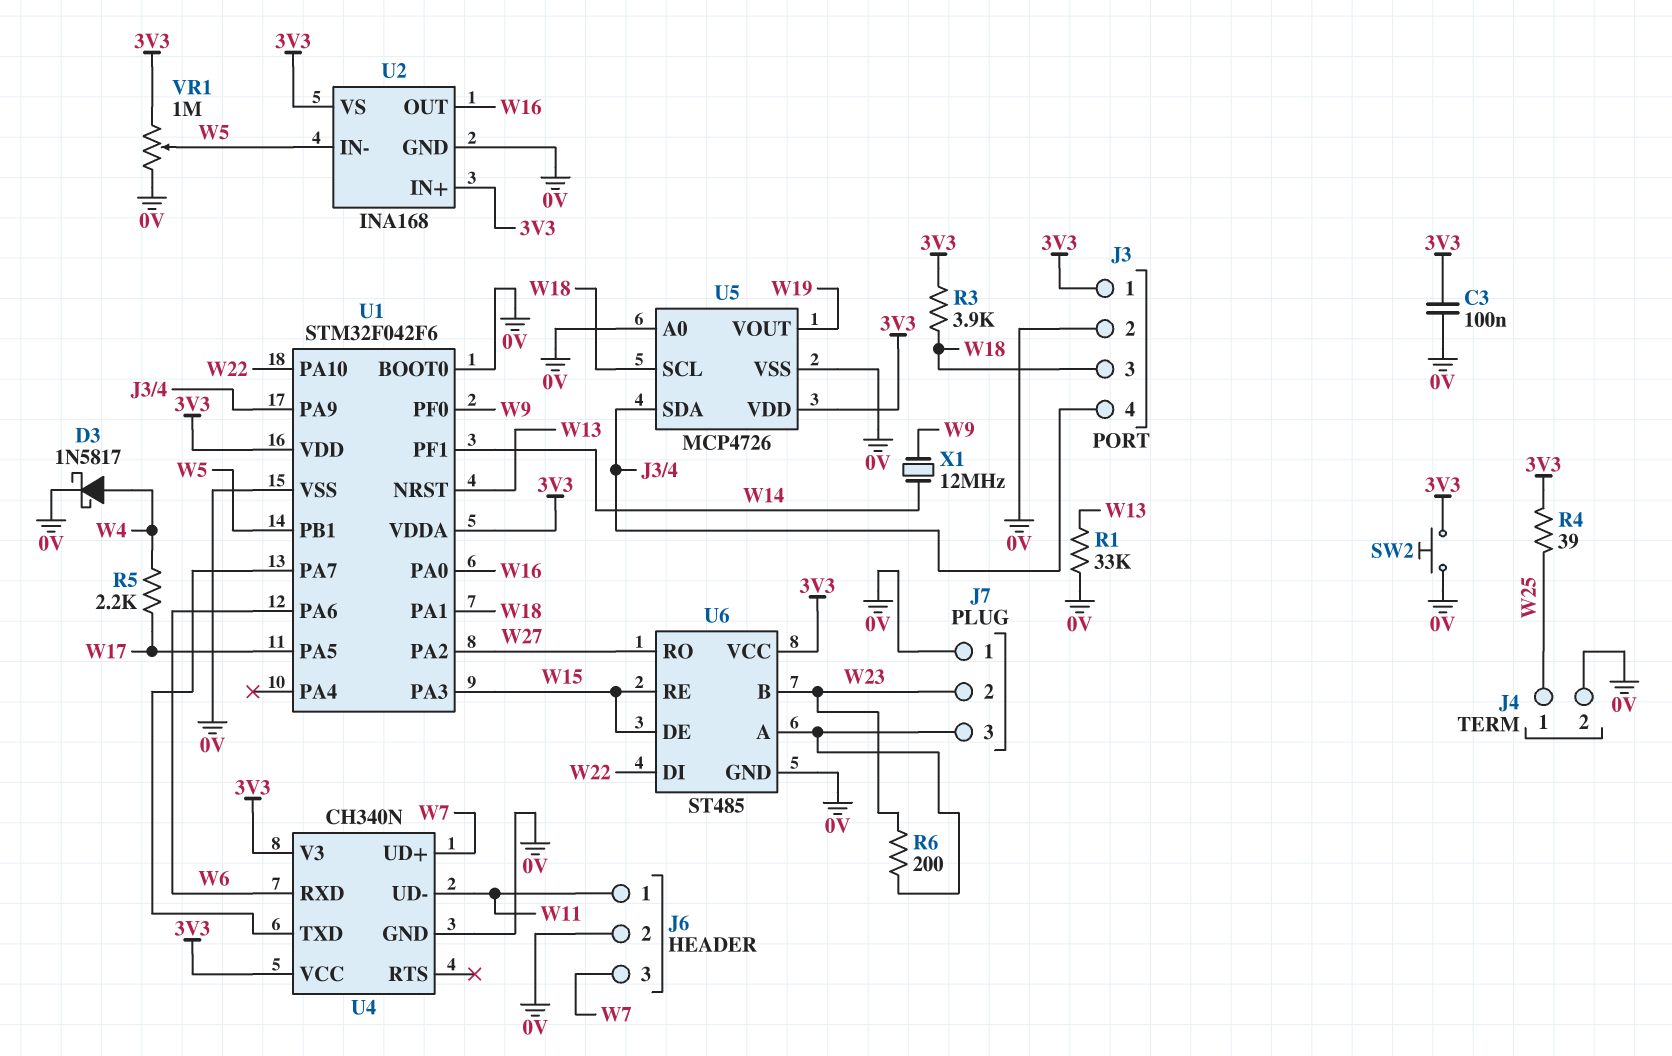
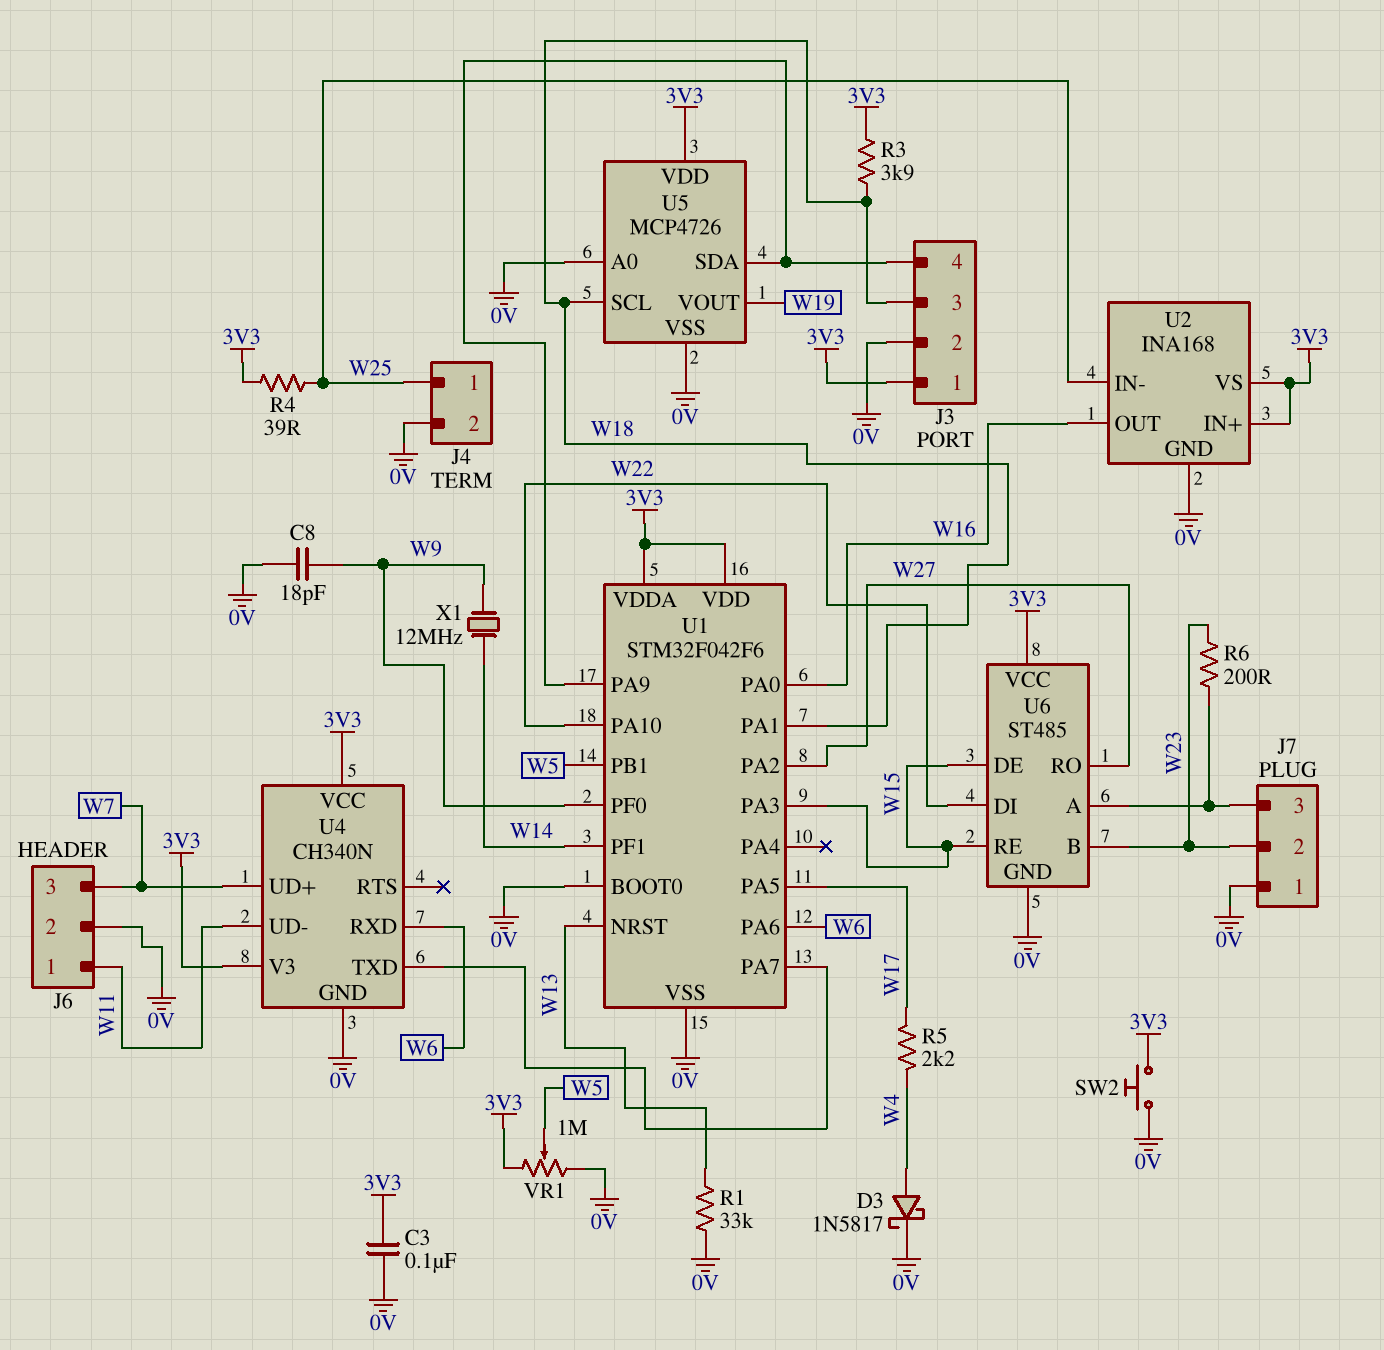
C8: none -> 18pF (0V, W9)
U2 pin IN-: W5 -> W25

